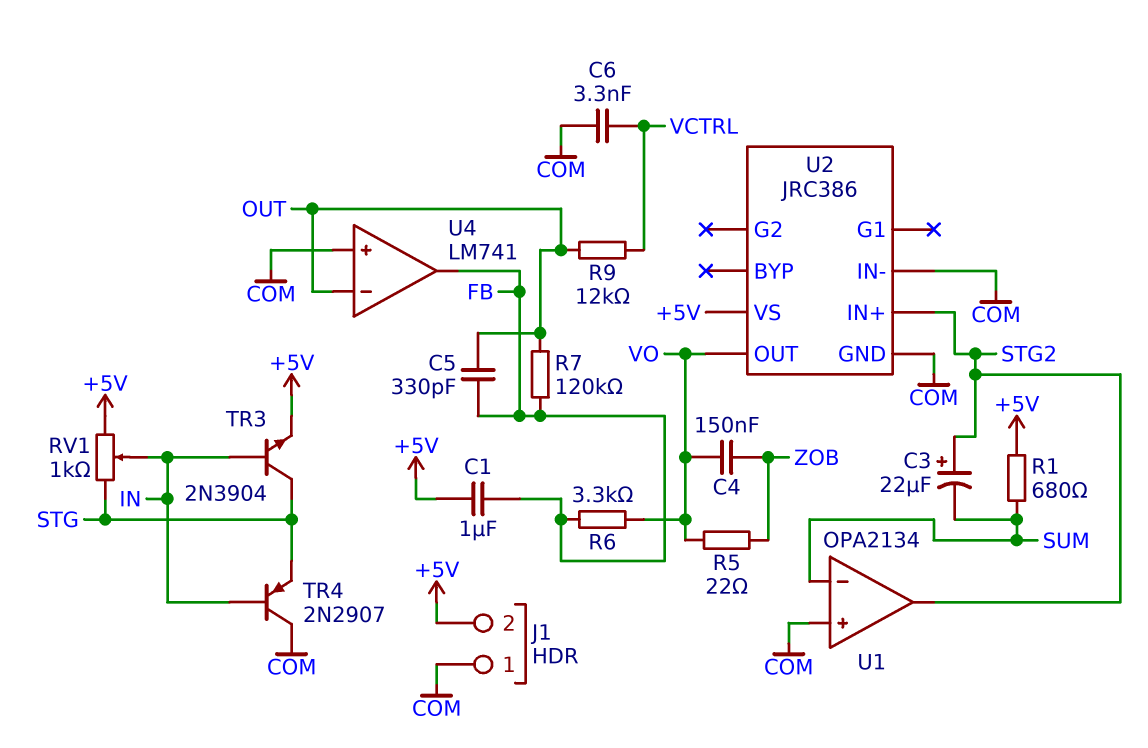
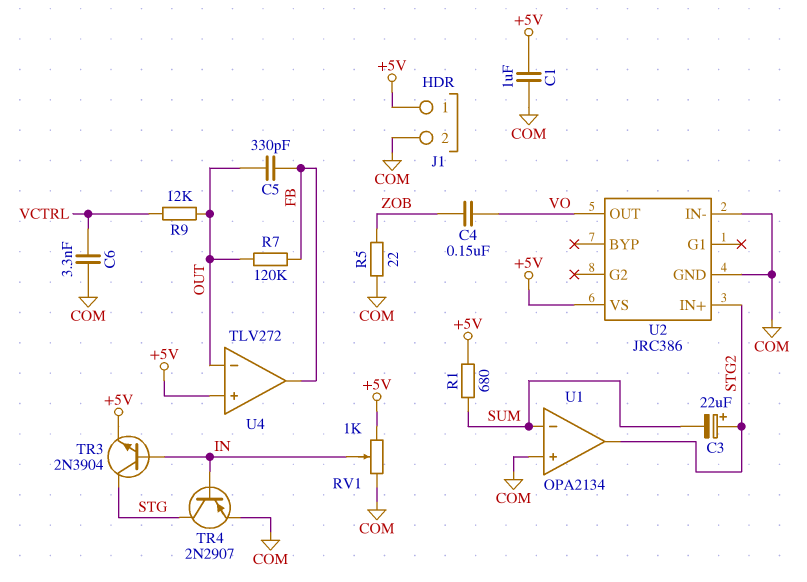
C1: 1uF (+5V, FB) -> 1uF (+5V, COM)
J1 pin 1: COM -> +5V
J1 pin 2: +5V -> COM
R5: 22 (VO, ZOB) -> 22 (COM, ZOB)
R6: 3.3k (FB, VO) -> none
RV1: 1k (+5V, STG, wiper IN) -> 1k (+5V, COM, wiper IN)
TR4: PNP 2N2907 (B IN, C COM, E STG) -> PNP 2N2907 (B IN, C STG, E COM)
U4: LM741 -> TLV272
U4 pin in+: COM -> +5V

